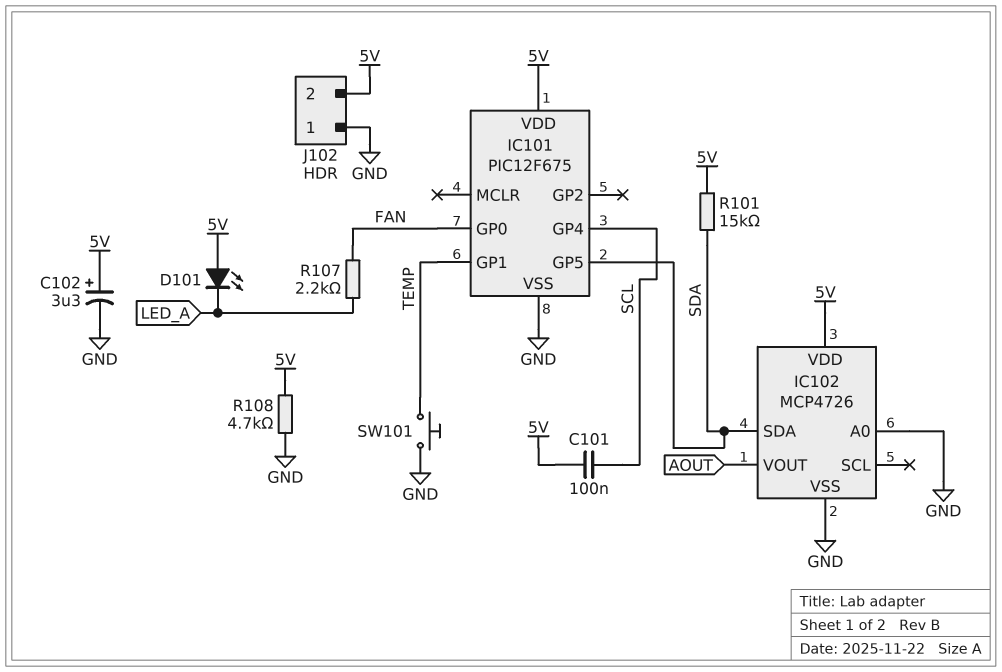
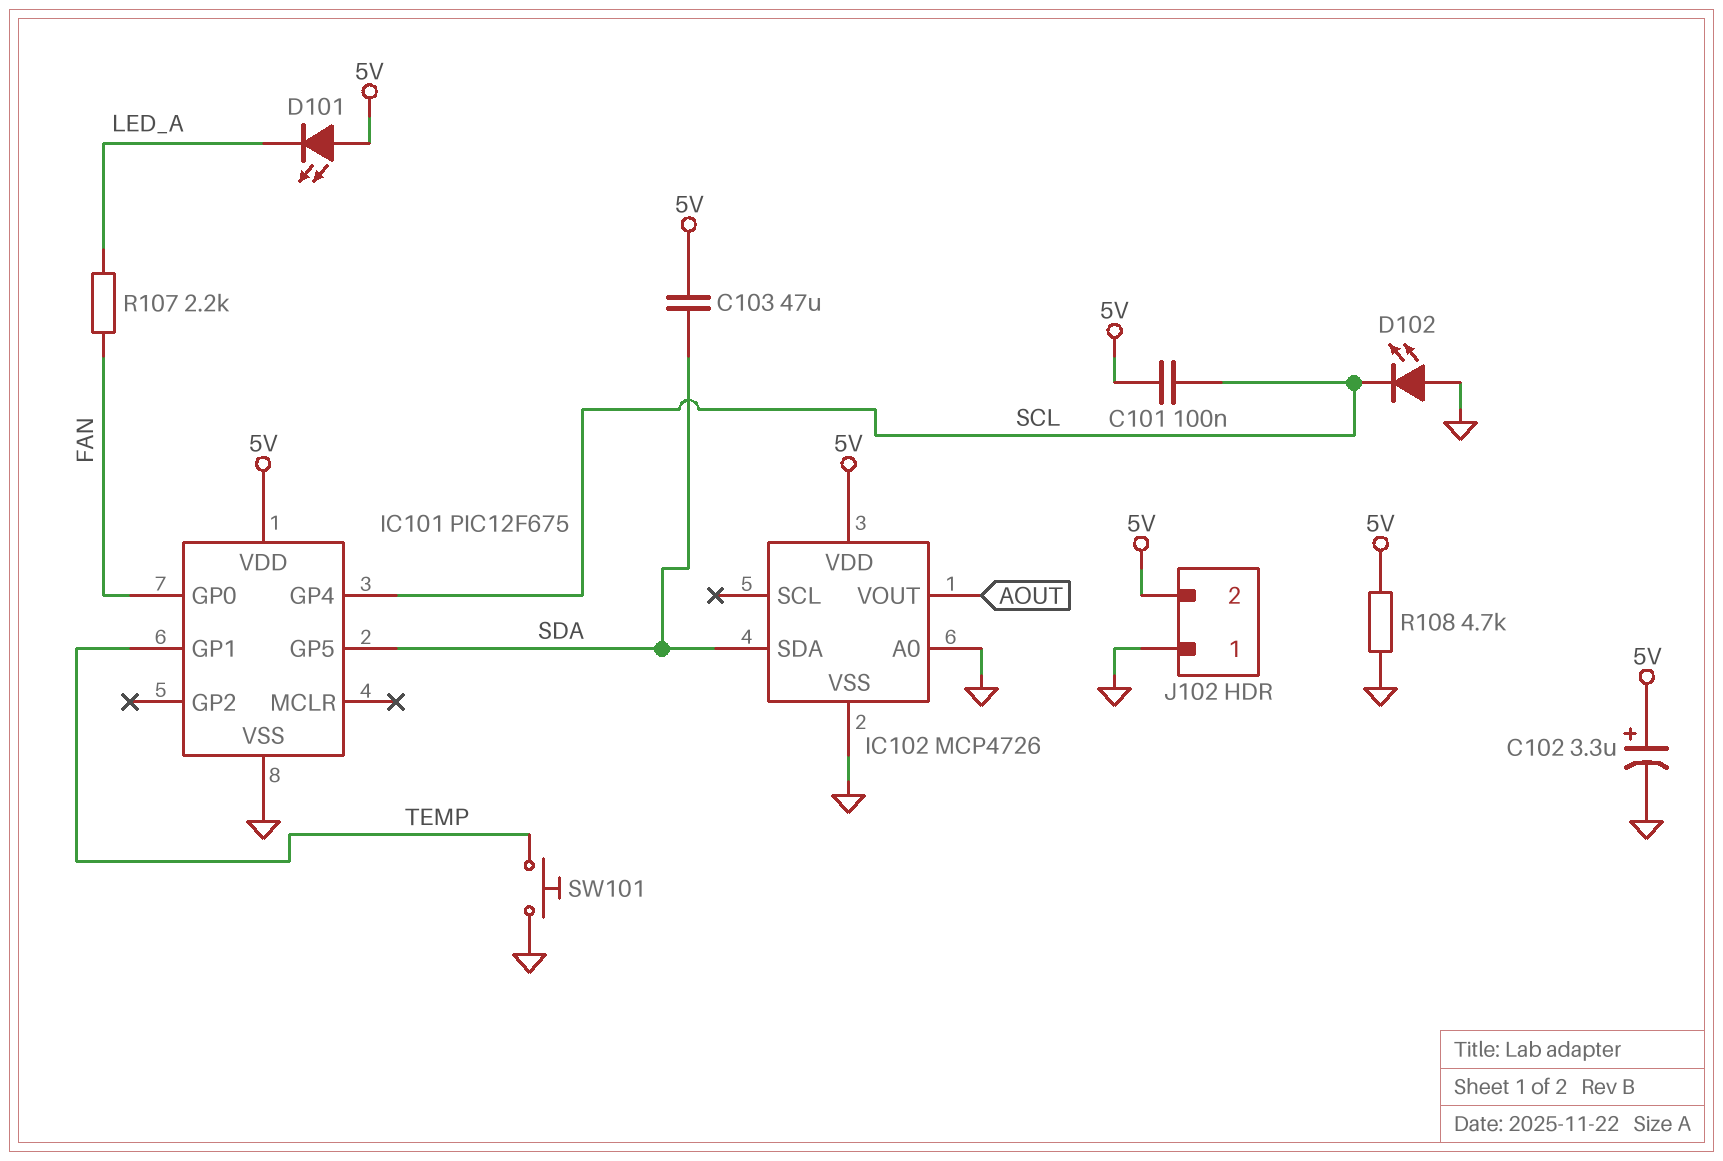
C103: none -> 47uF (5V, SDA)
D102: none -> LED (A GND, K SCL)
R101: 15k (5V, SDA) -> none

